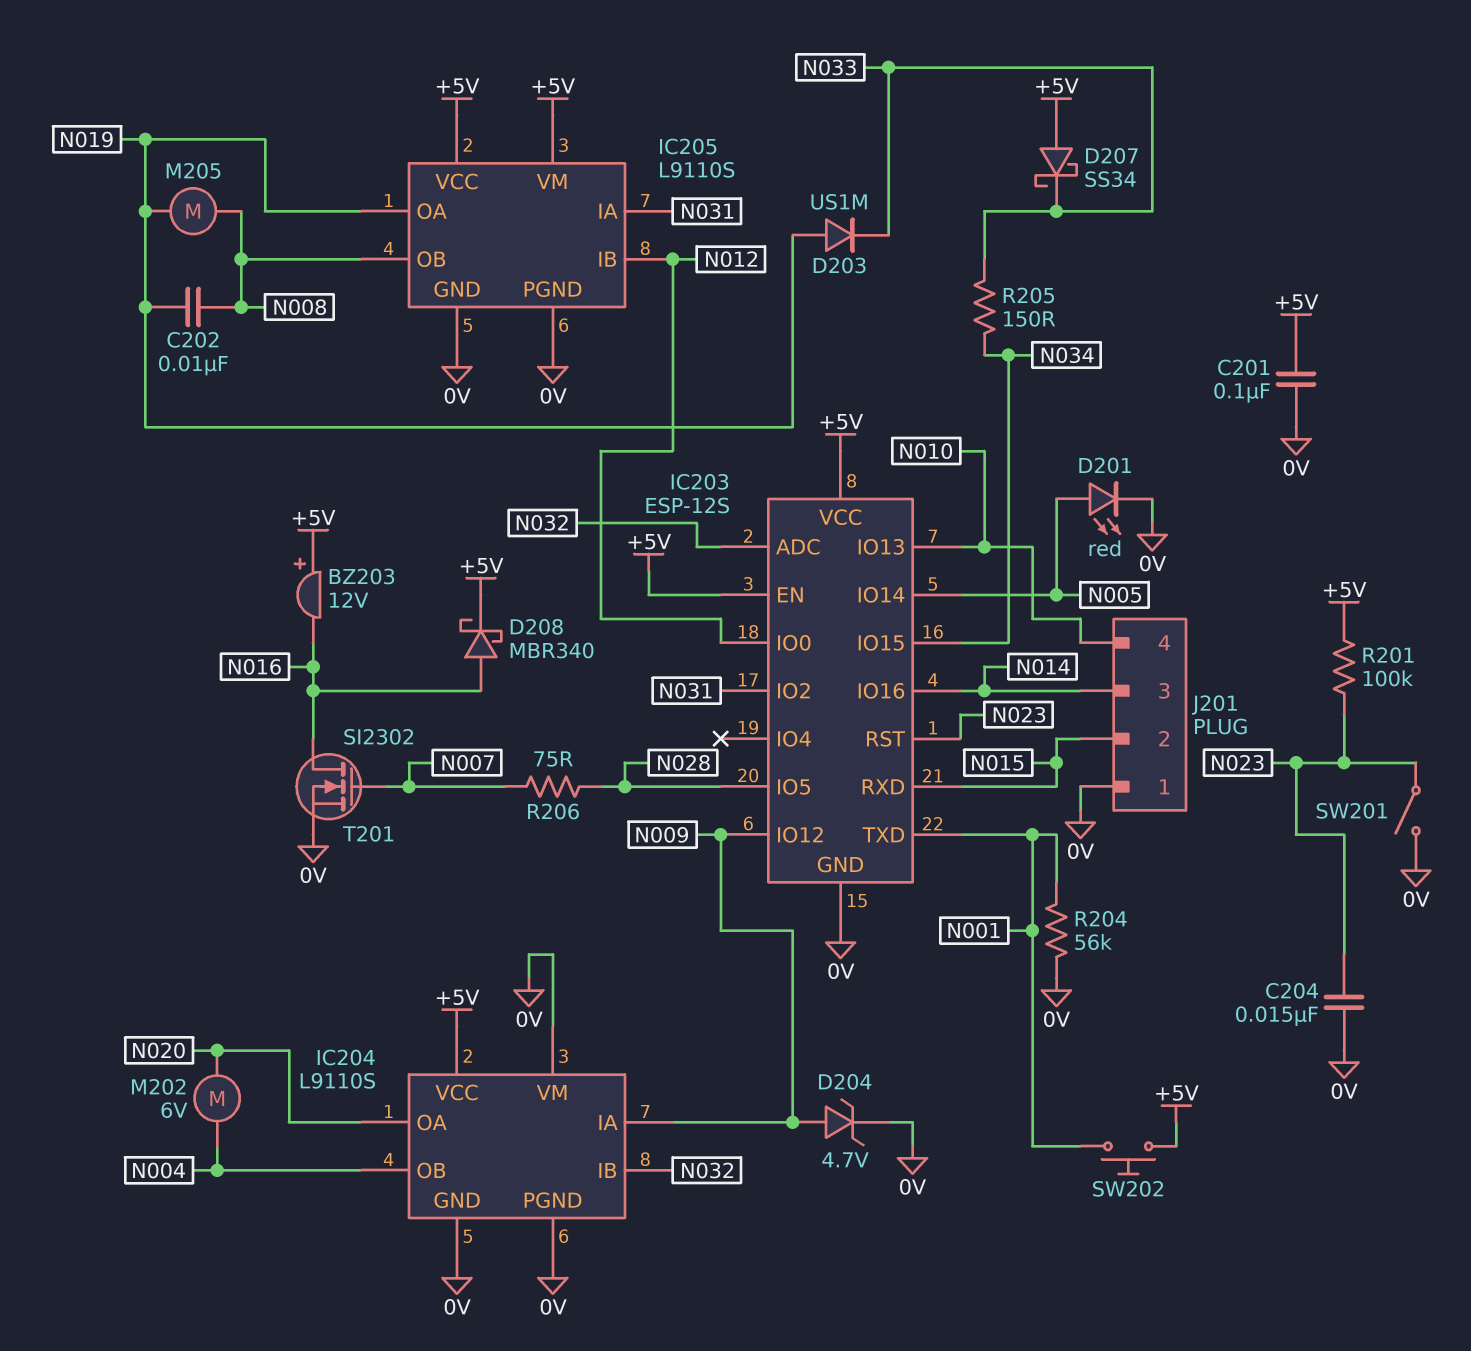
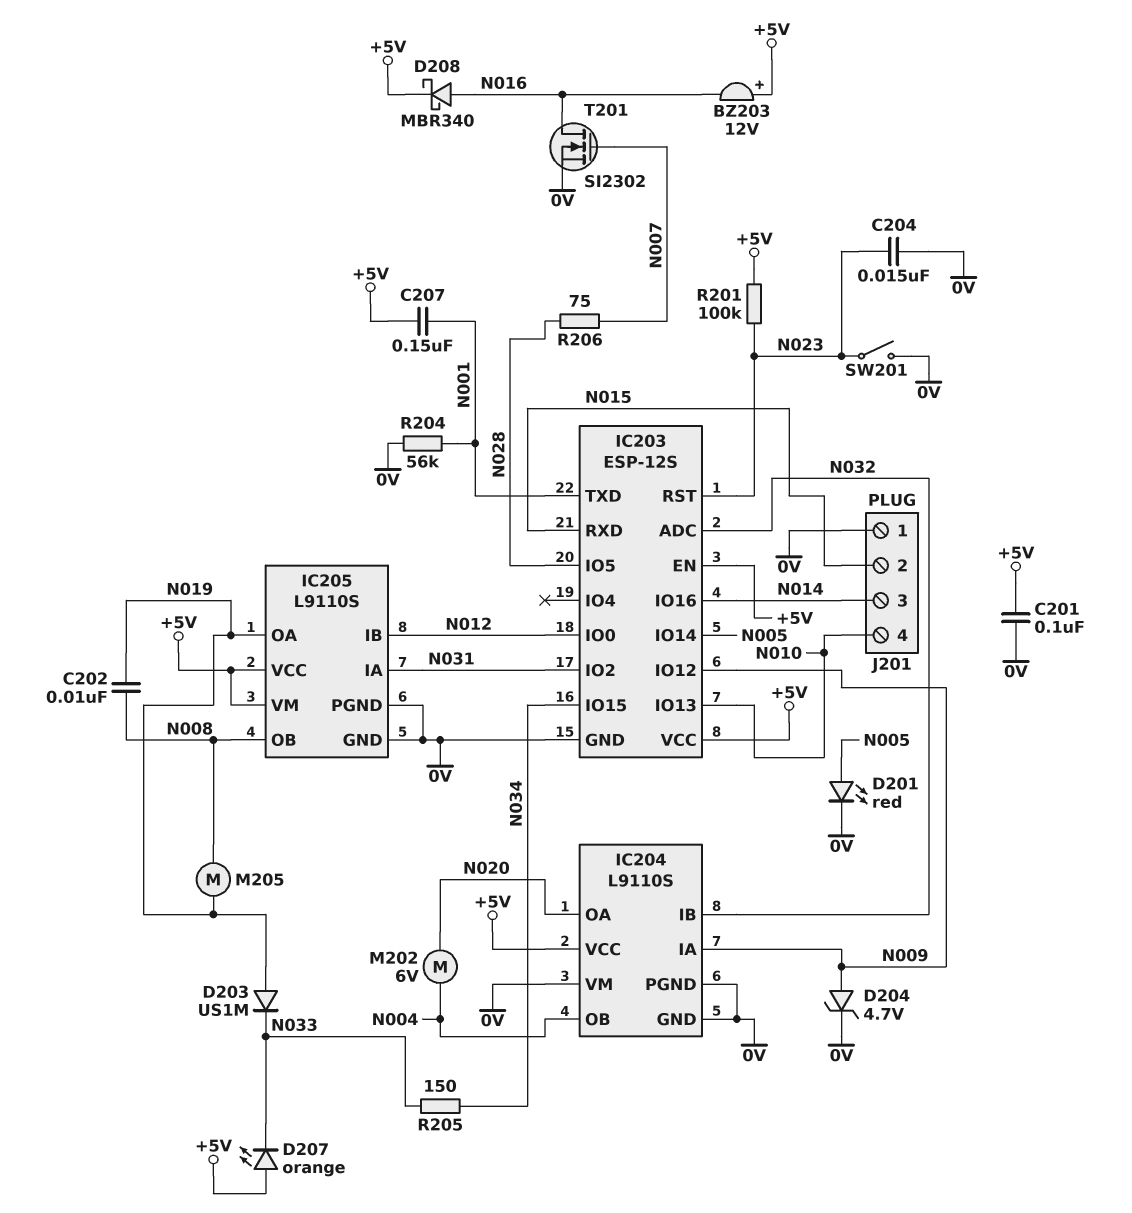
C207: none -> 150nF (+5V, N001)
D207: schottky SS34 (A +5V, K N033) -> LED orange (A +5V, K N033)
SW202: button (+5V, N001) -> none

